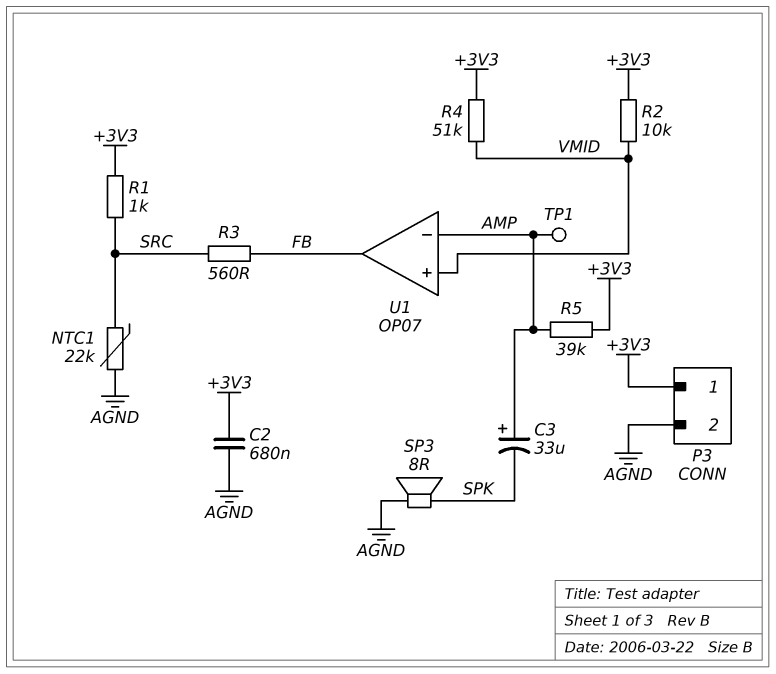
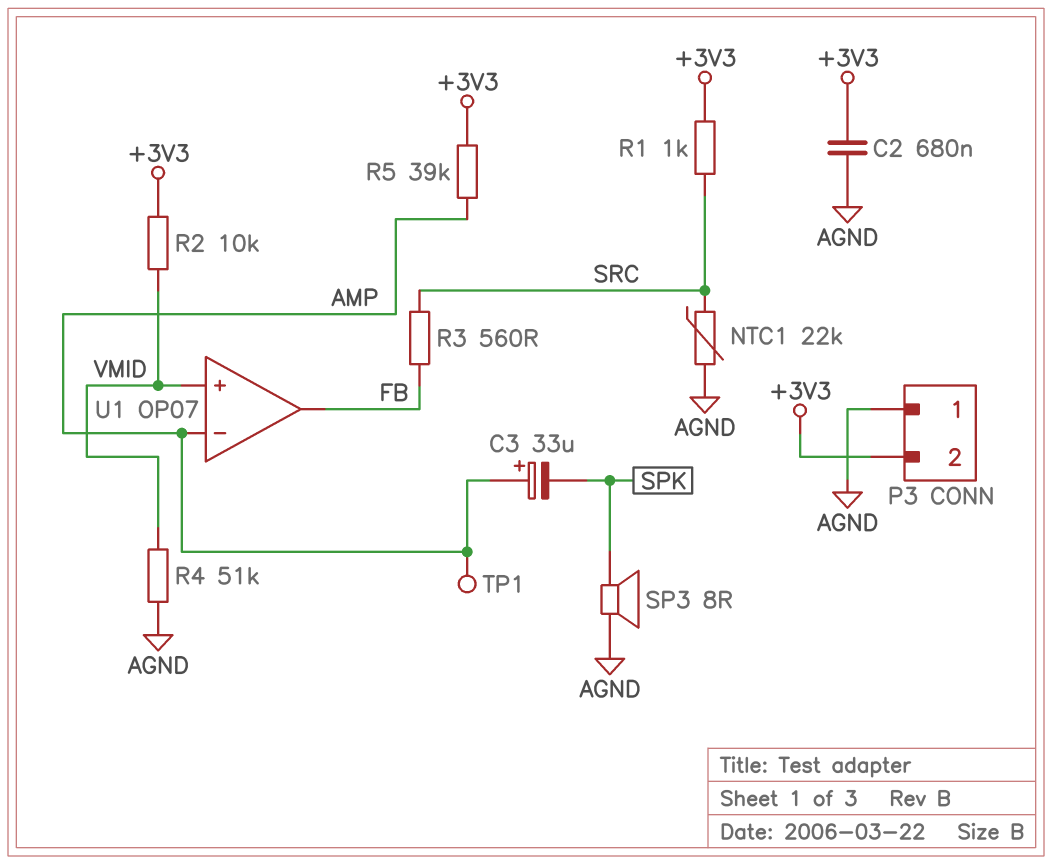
P3 pin 1: +3V3 -> AGND
P3 pin 2: AGND -> +3V3
R4: 51k (+3V3, VMID) -> 51k (AGND, VMID)

